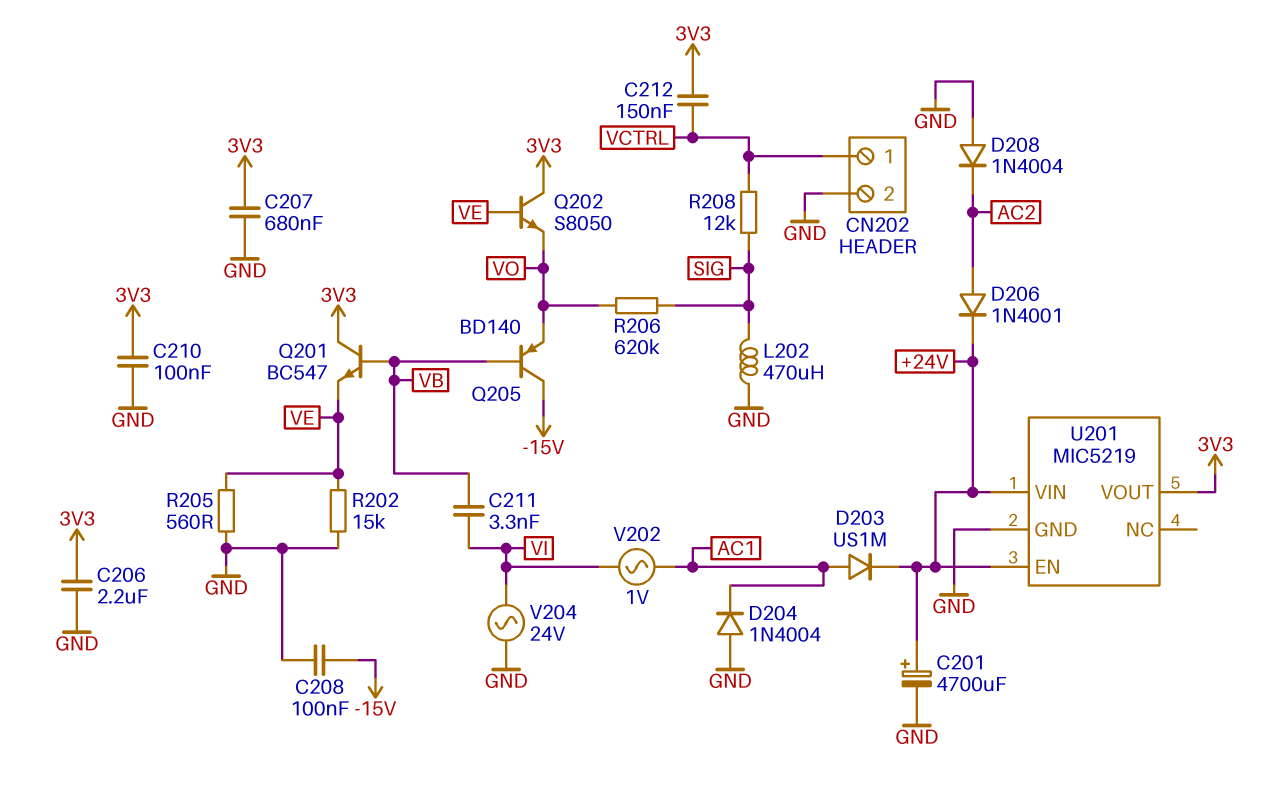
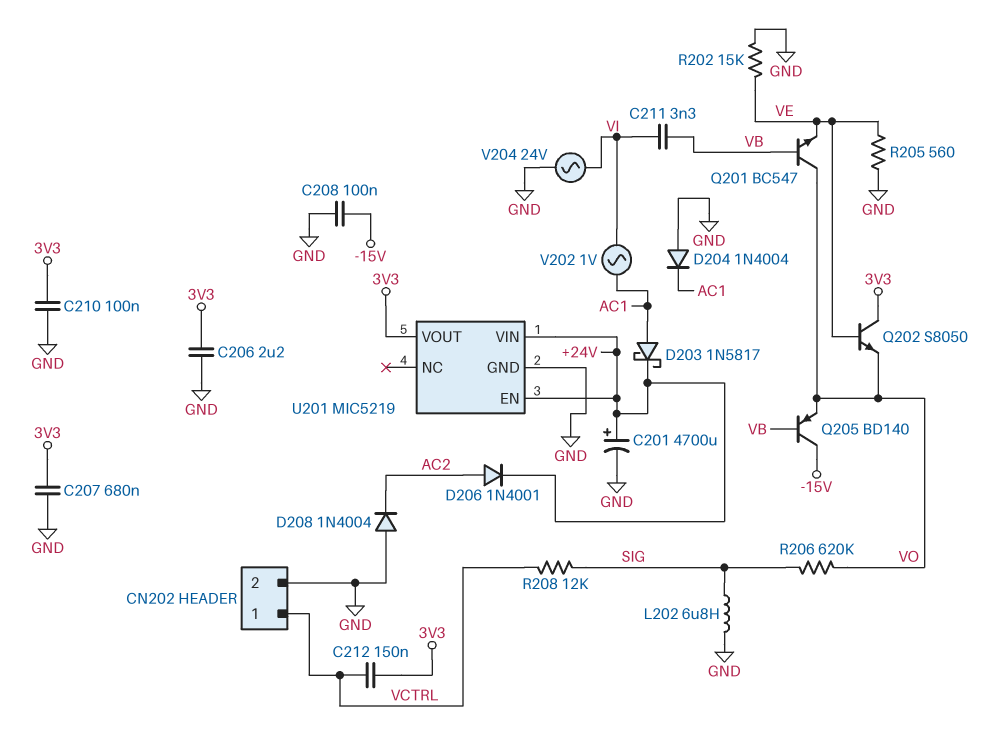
D203: diode US1M (A AC1, K +24V) -> schottky 1N5817 (A AC1, K +24V)
L202: 470uH (GND, SIG) -> 6.8uH (GND, SIG)
Q201: NPN BC547 (B VB, C 3V3, E VE) -> NPN BC547 (B VB, C VO, E VE)

